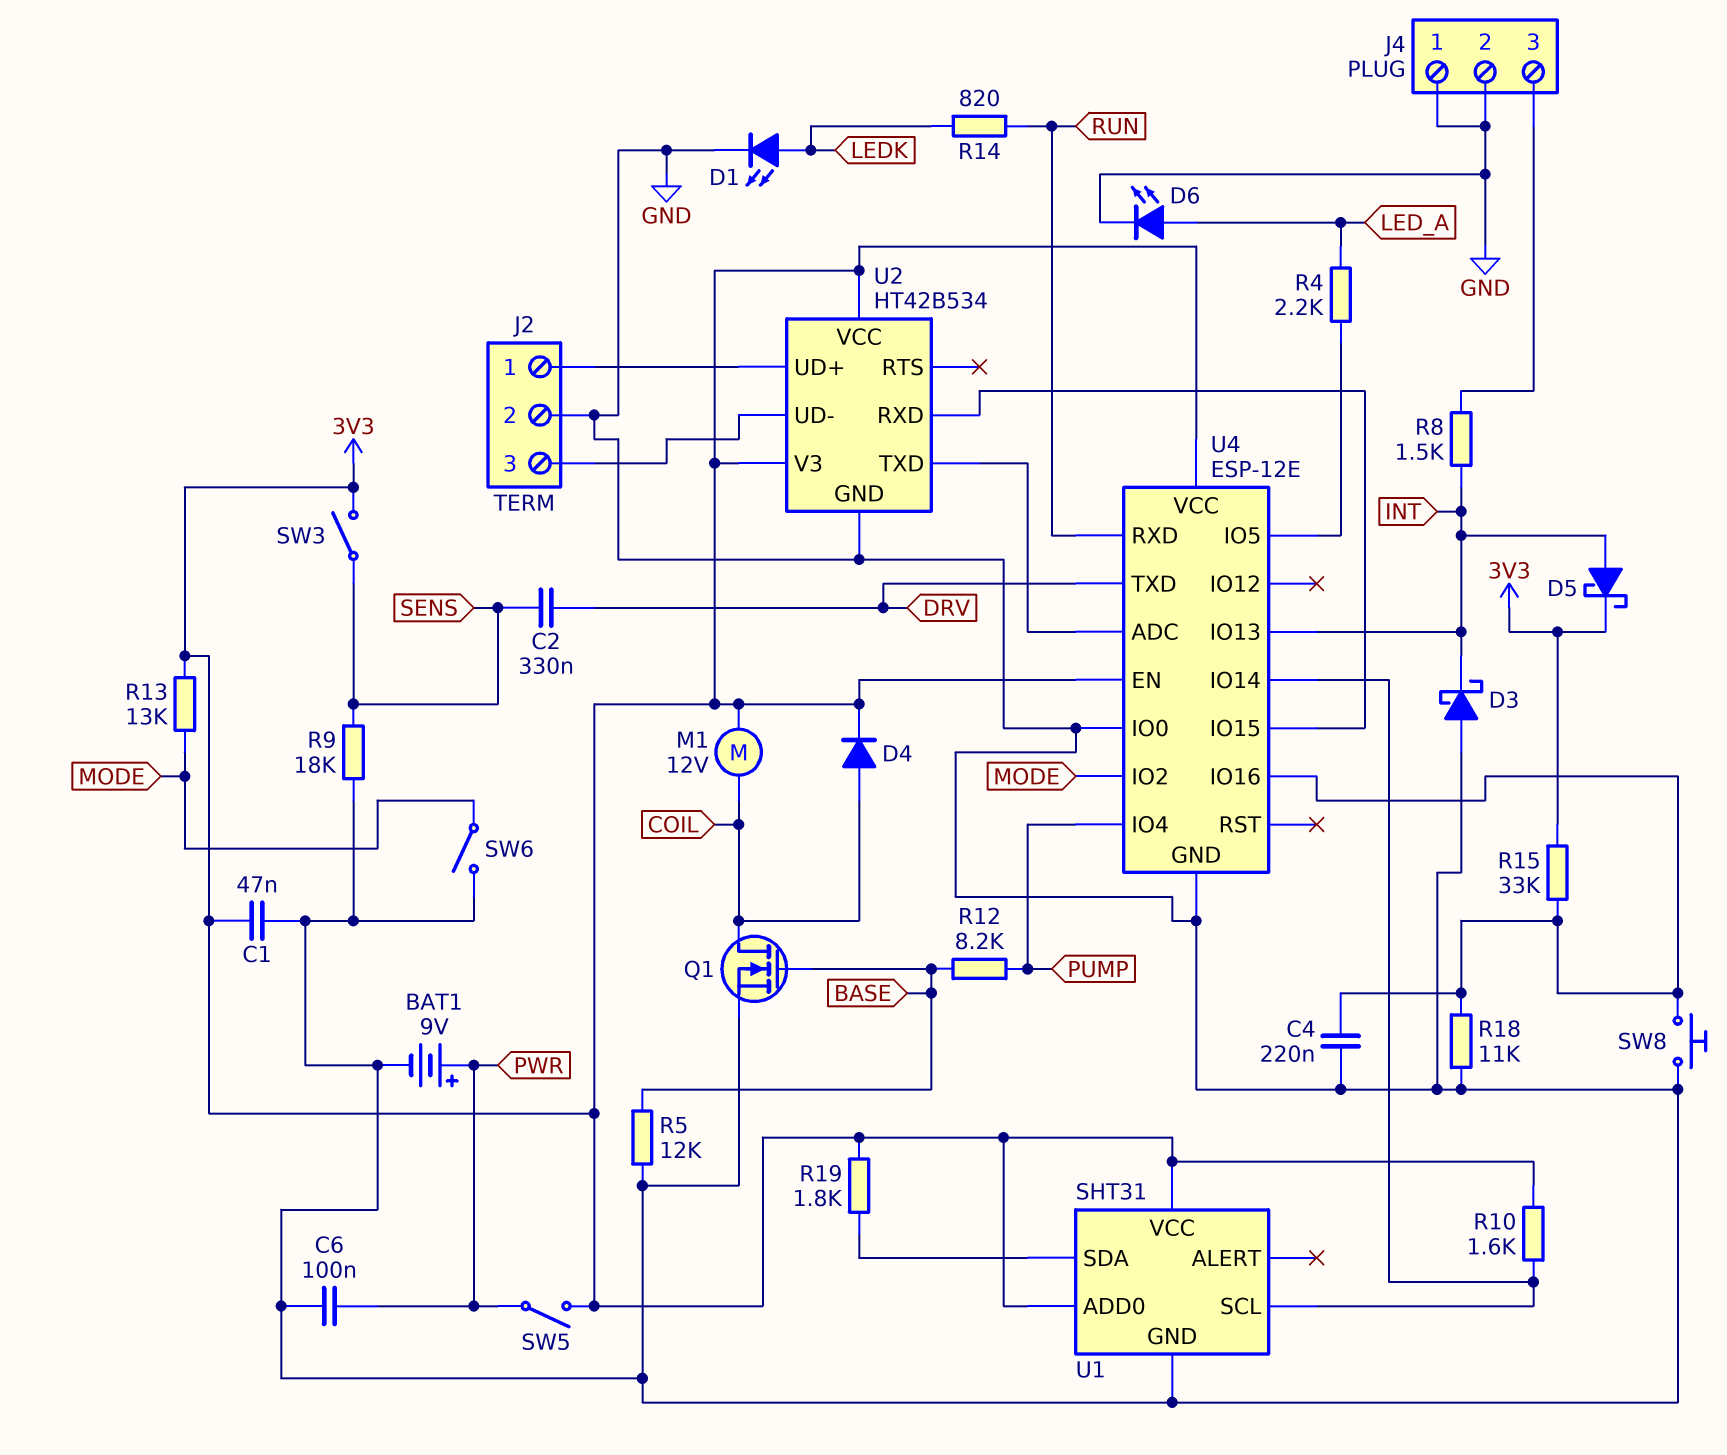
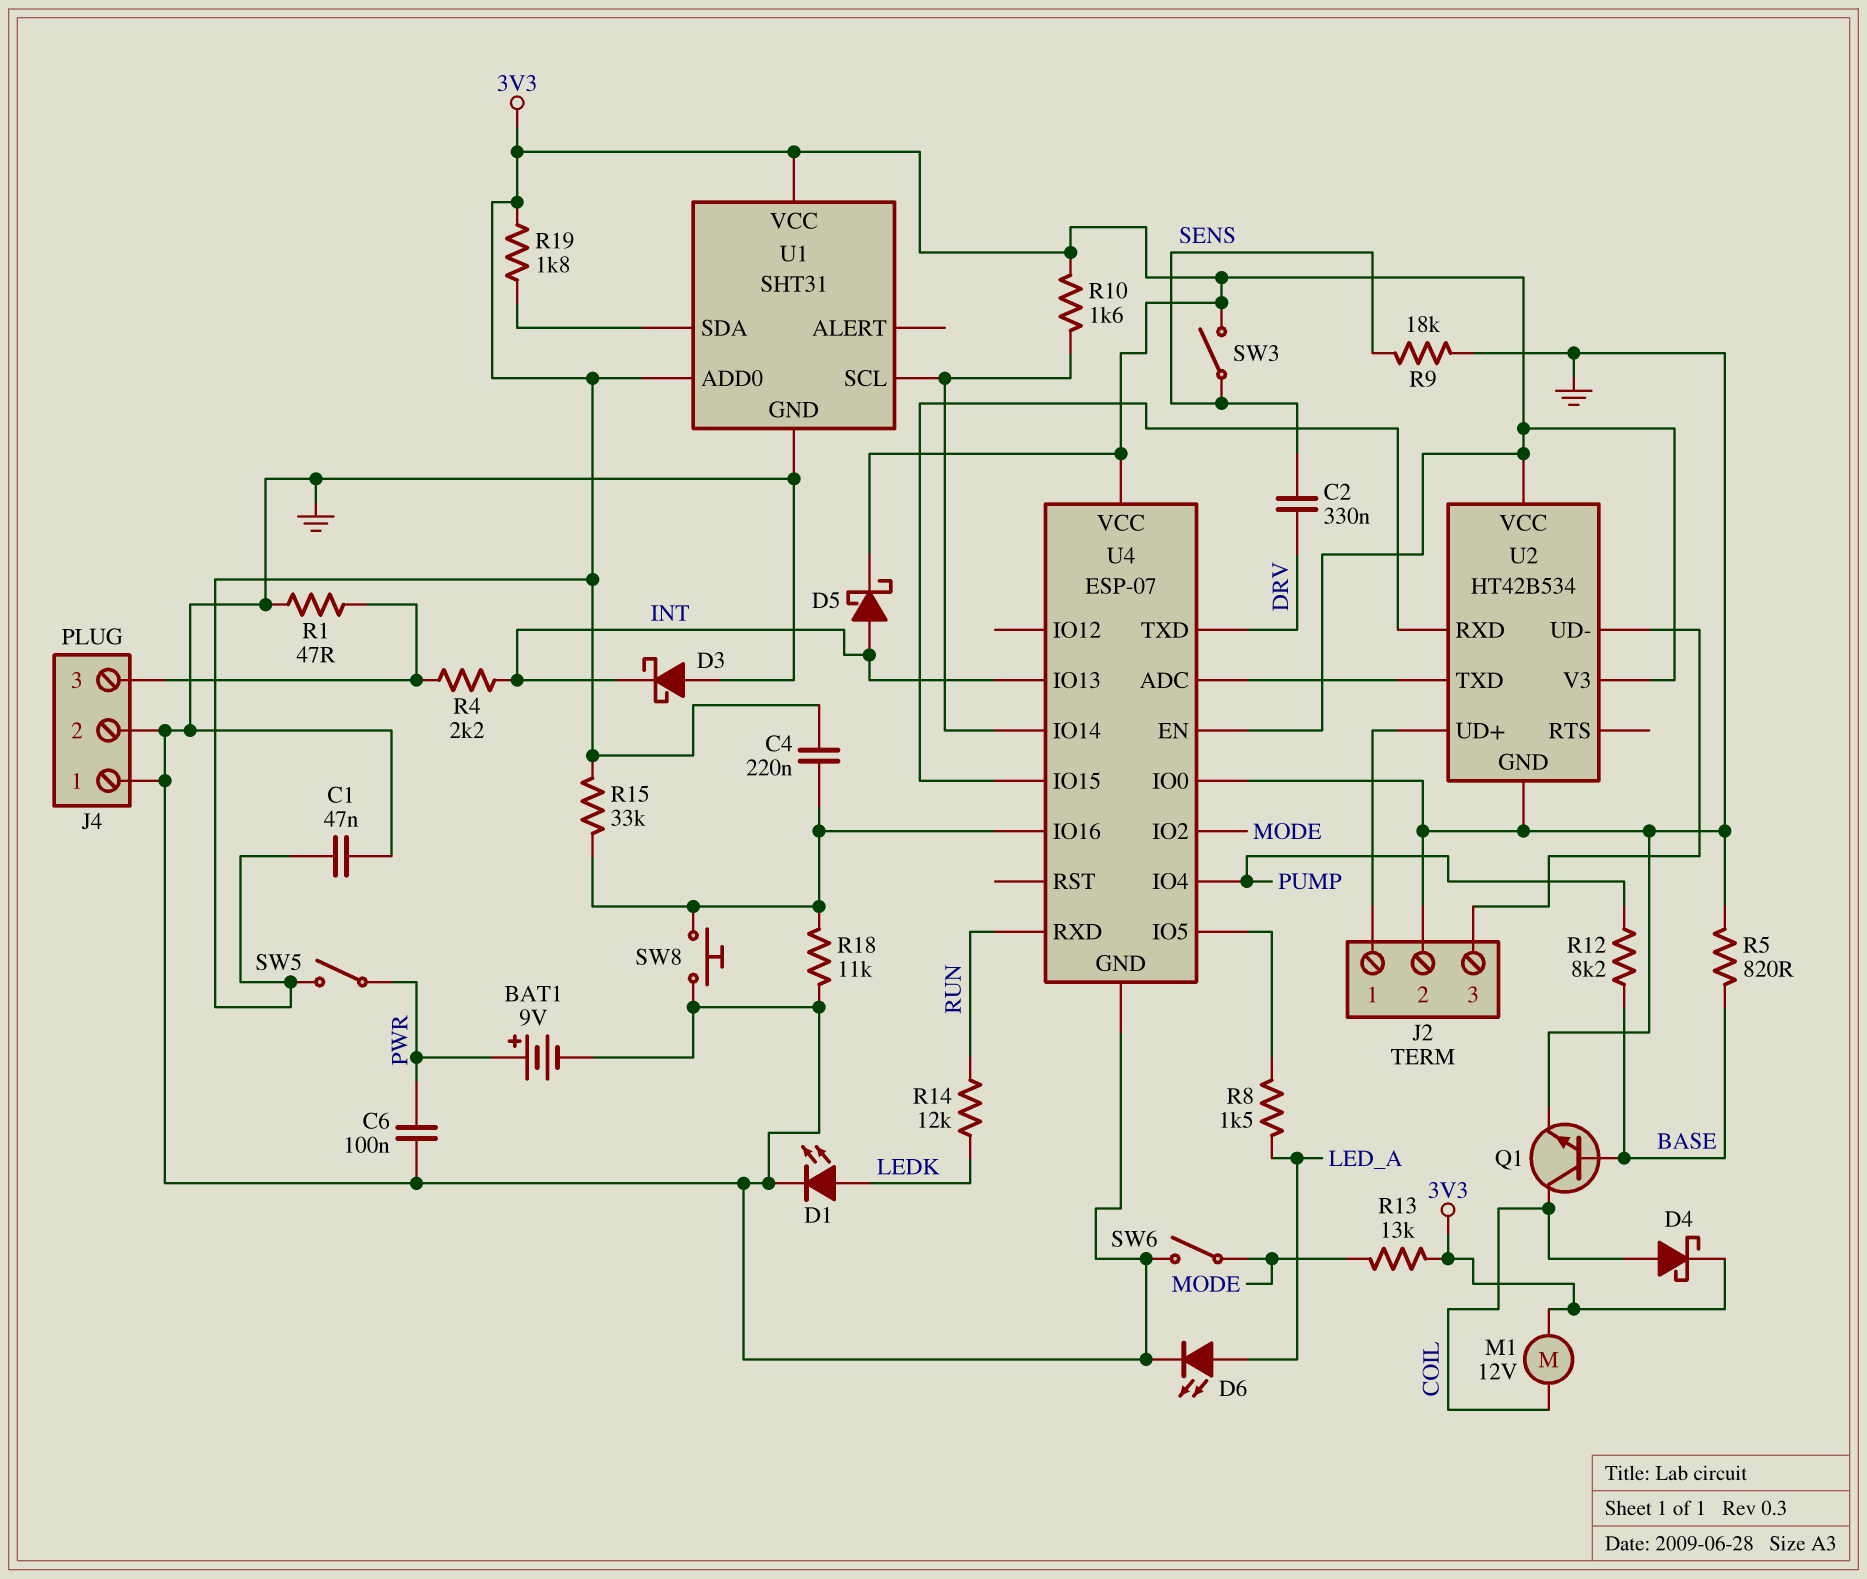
C4: 220nF (GND, U4/IO16) -> 220nF (3V3, U4/IO16)
D4: diode (A COIL, K 3V3) -> schottky (A COIL, K 3V3)
Q1: NMOS (G BASE, D COIL, S GND) -> NPN (B BASE, C COIL, E GND)
R1: none -> 47 (GND, J4/3)
R4: 2.2k (LED_A, U4/IO5) -> 2.2k (INT, J4/3)
R5: 12k (BASE, GND) -> 820 (BASE, GND)
R8: 1.5k (INT, J4/3) -> 1.5k (LED_A, U4/IO5)
R14: 820 (LEDK, RUN) -> 12k (LEDK, RUN)
U4: ESP-12E -> ESP-07

